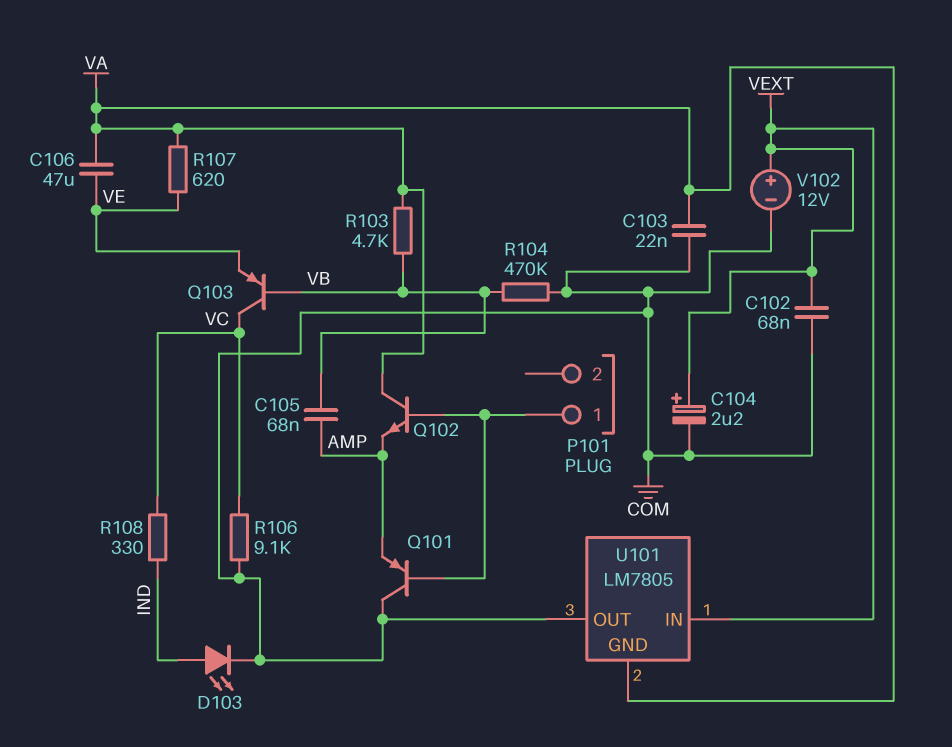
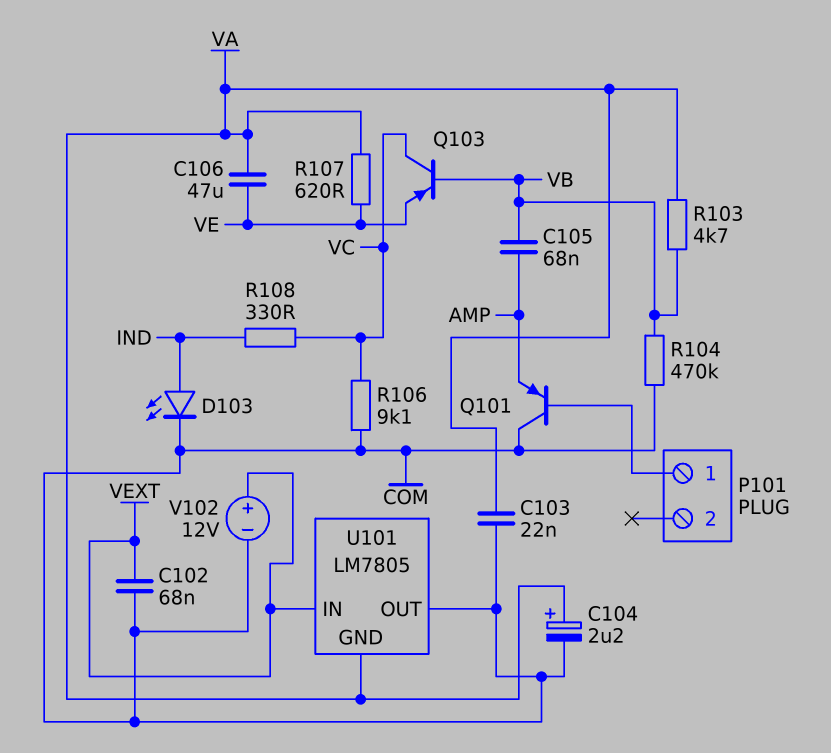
C104: 2.2uF (plus VEXT, minus COM) -> 2.2uF (plus VA, minus COM)
Q102: NPN (B P101/1, C VA, E AMP) -> none

